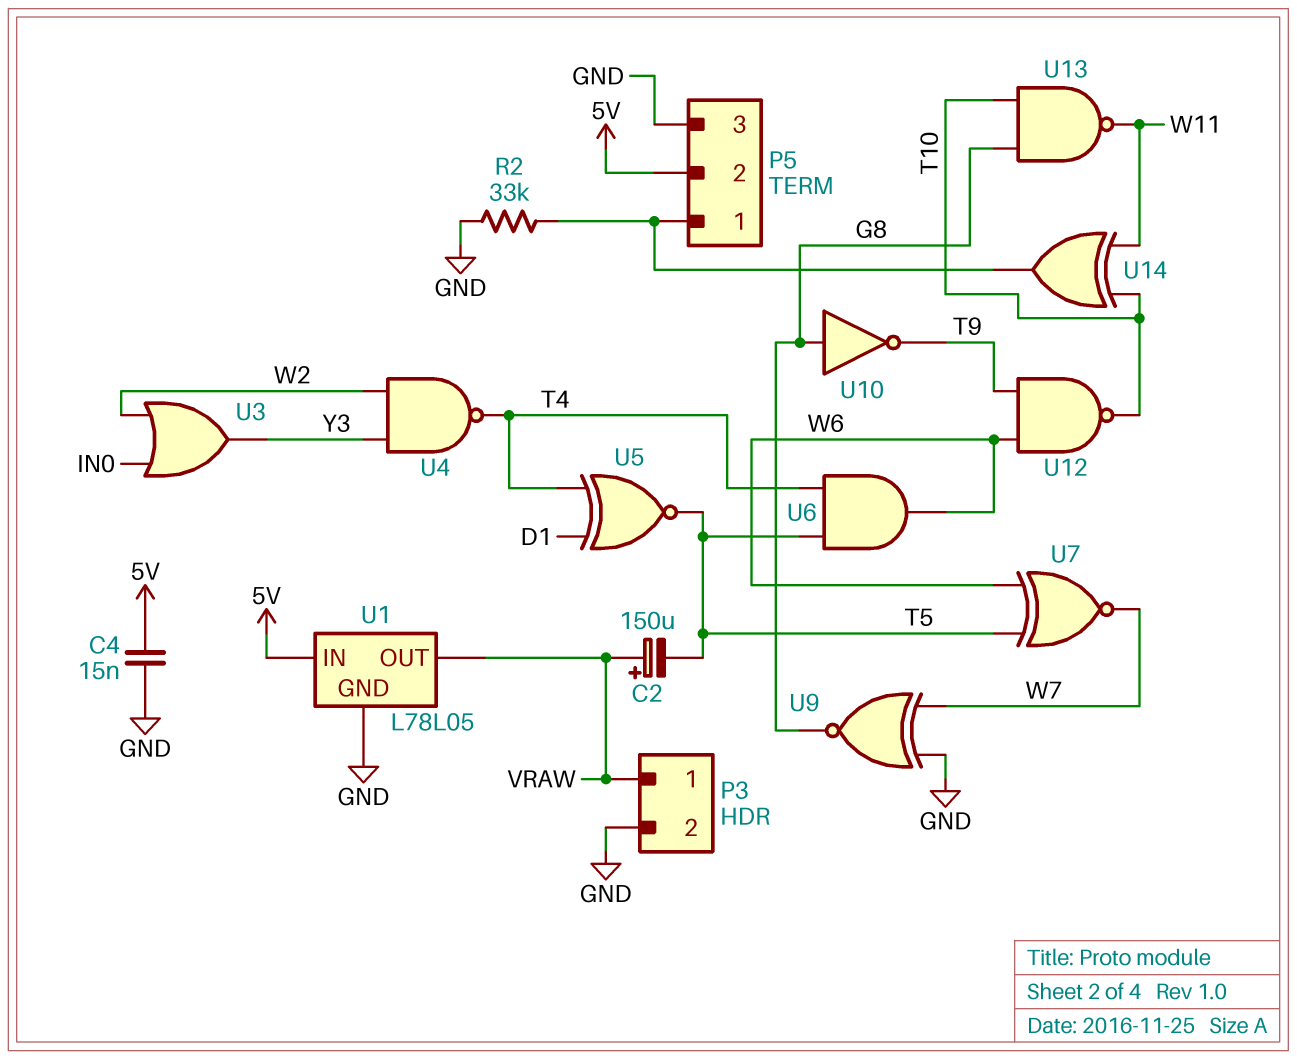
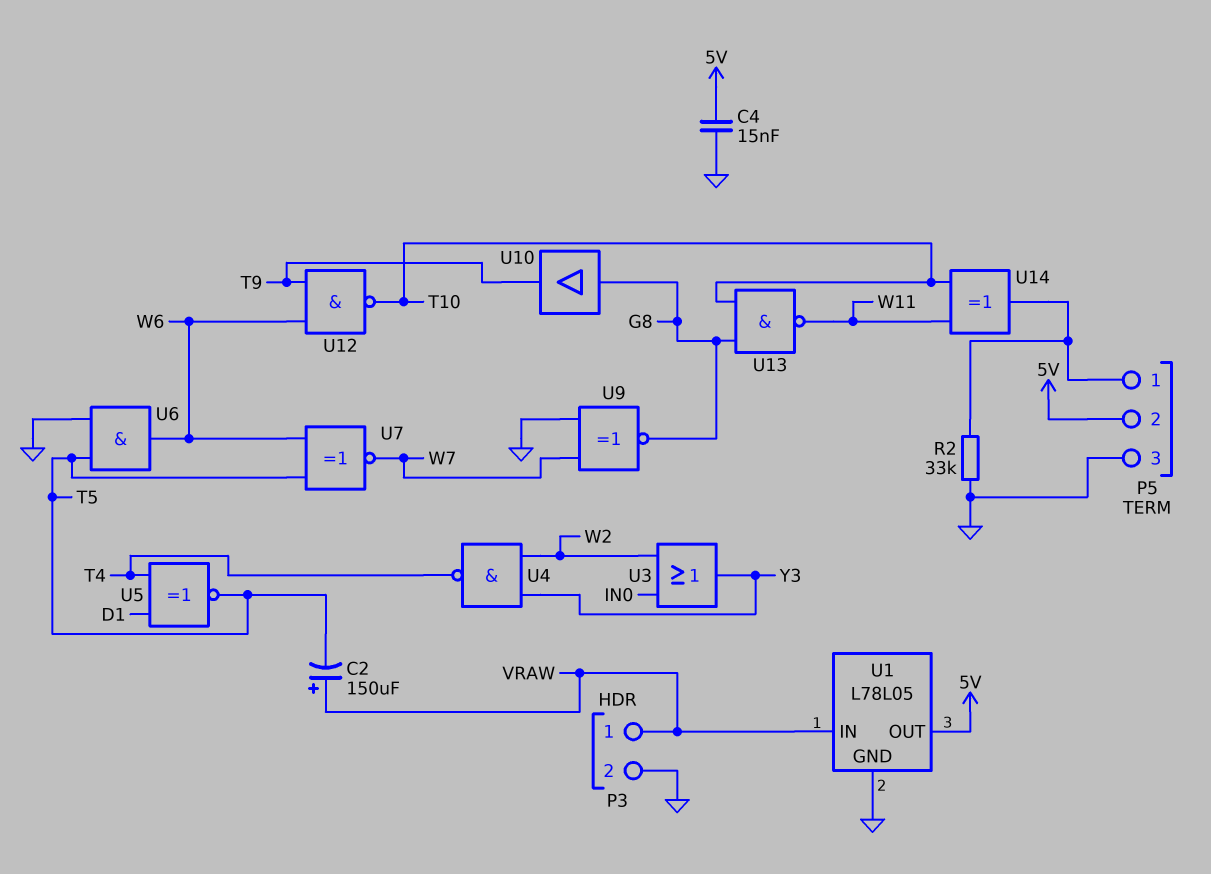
U1 pin IN: 5V -> VRAW
U1 pin OUT: VRAW -> 5V
U6: AND (in T4, in T5, out W6) -> AND (in GND, in T5, out W6)
U10: NOT (in G8, out T9) -> buffer (in G8, out T9)

